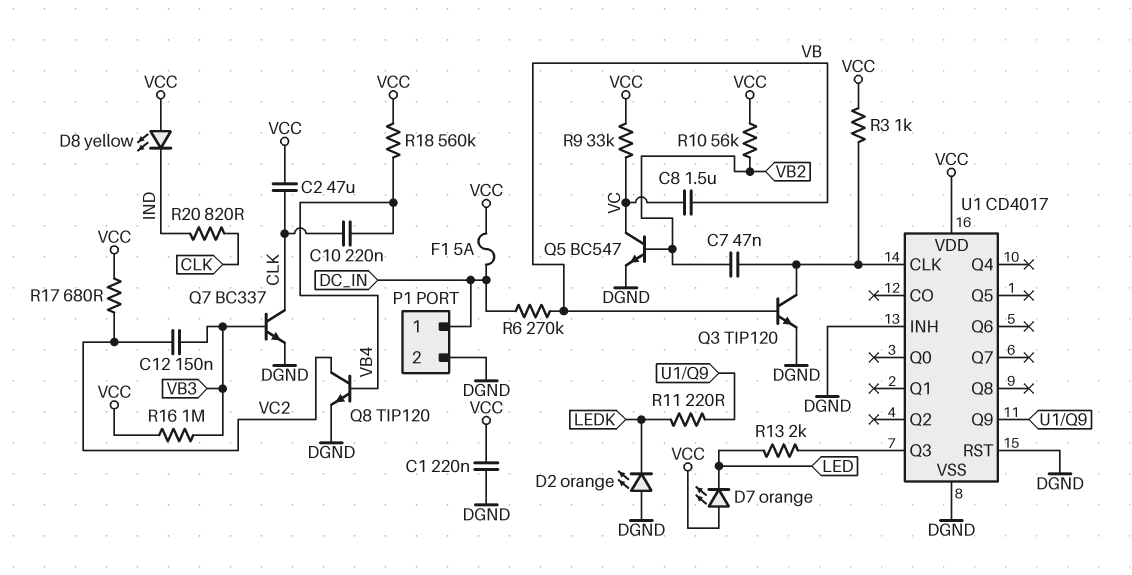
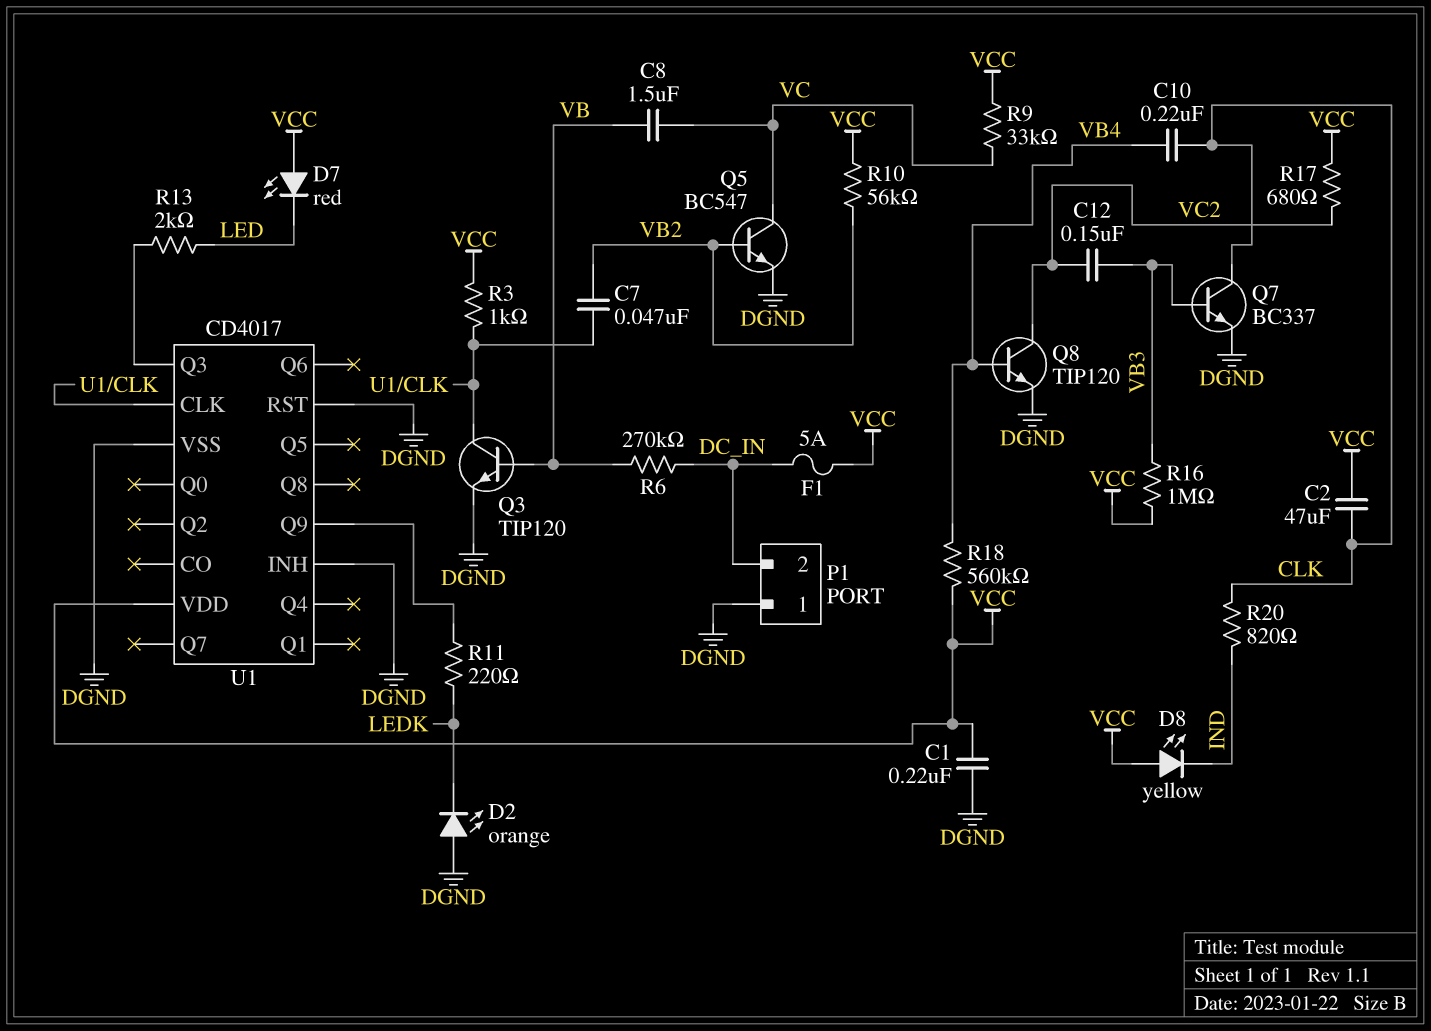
D7: LED orange (A VCC, K LED) -> LED red (A VCC, K LED)
P1 pin 1: DC_IN -> DGND
P1 pin 2: DGND -> DC_IN

